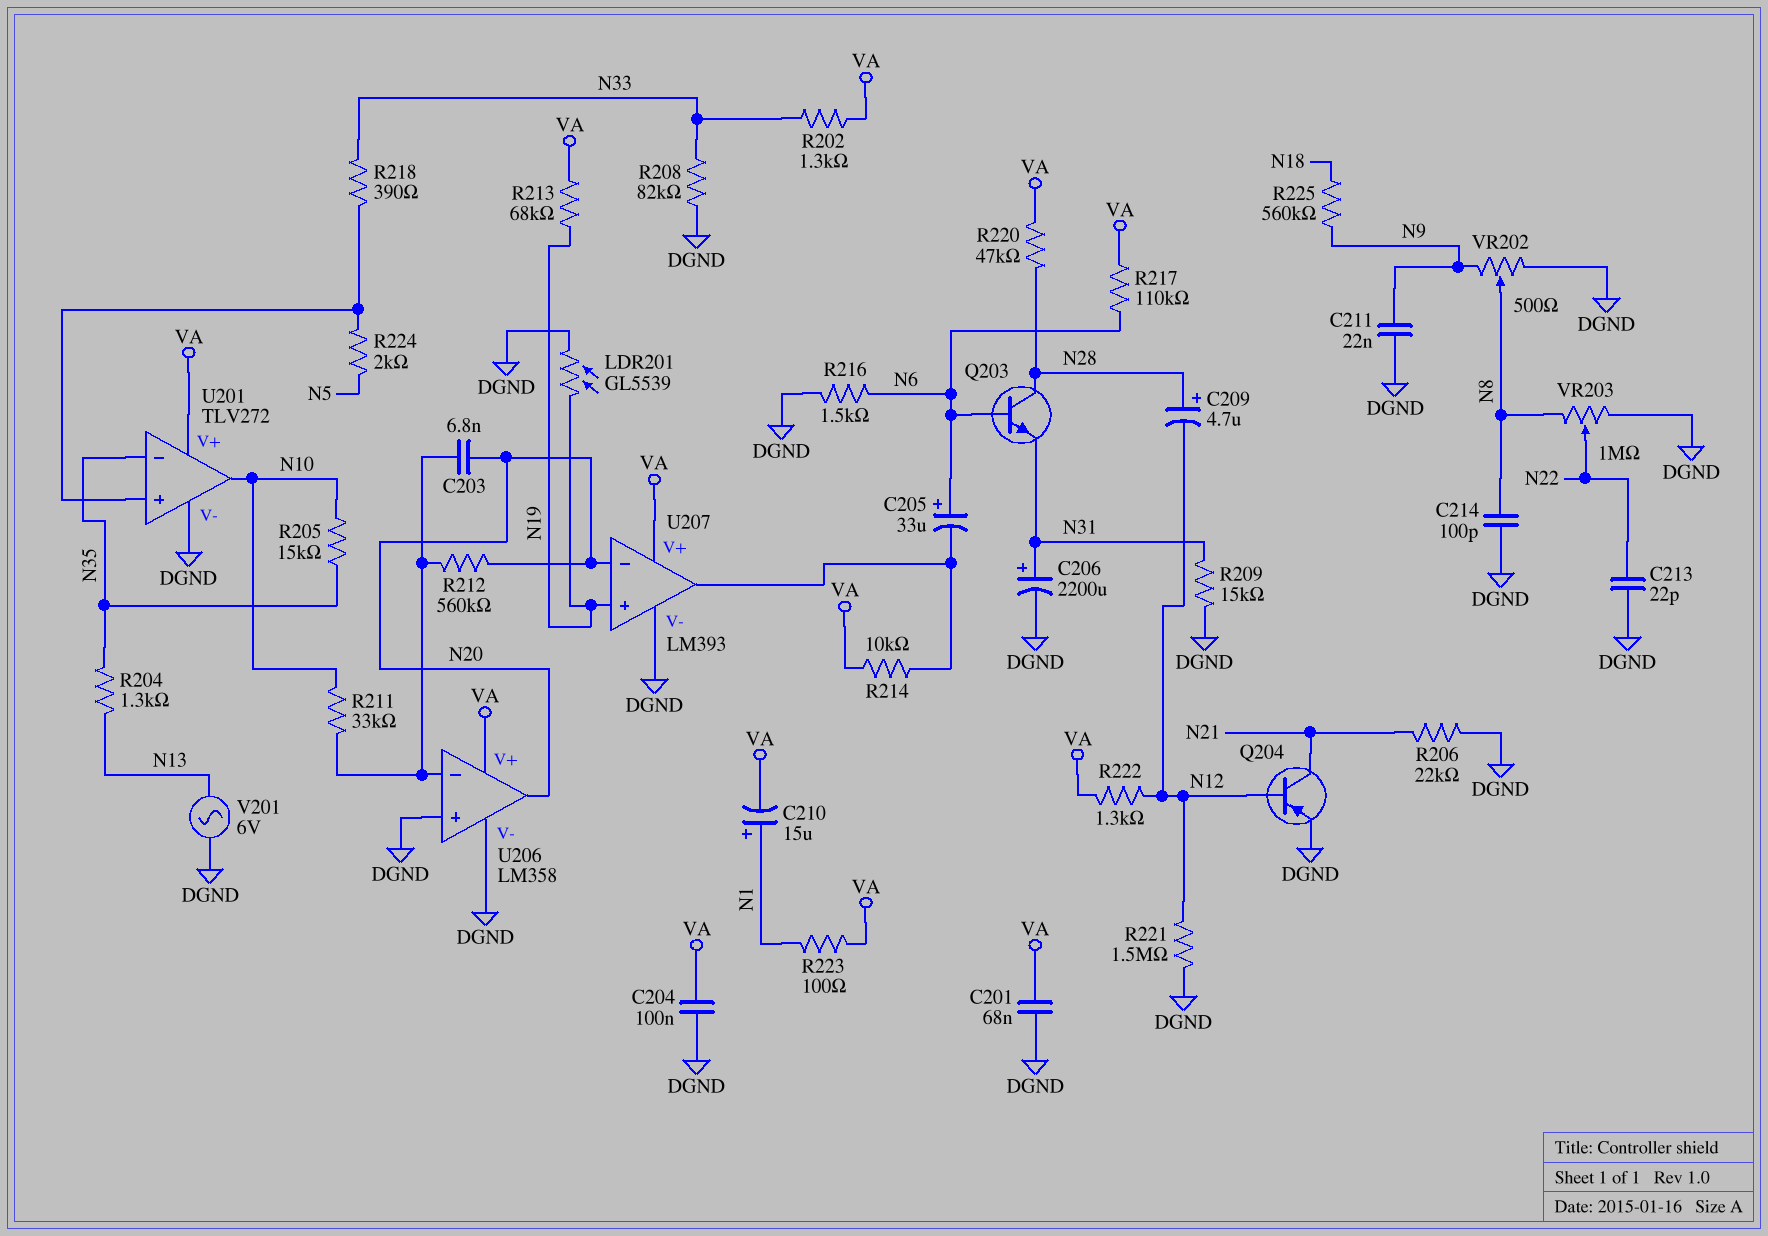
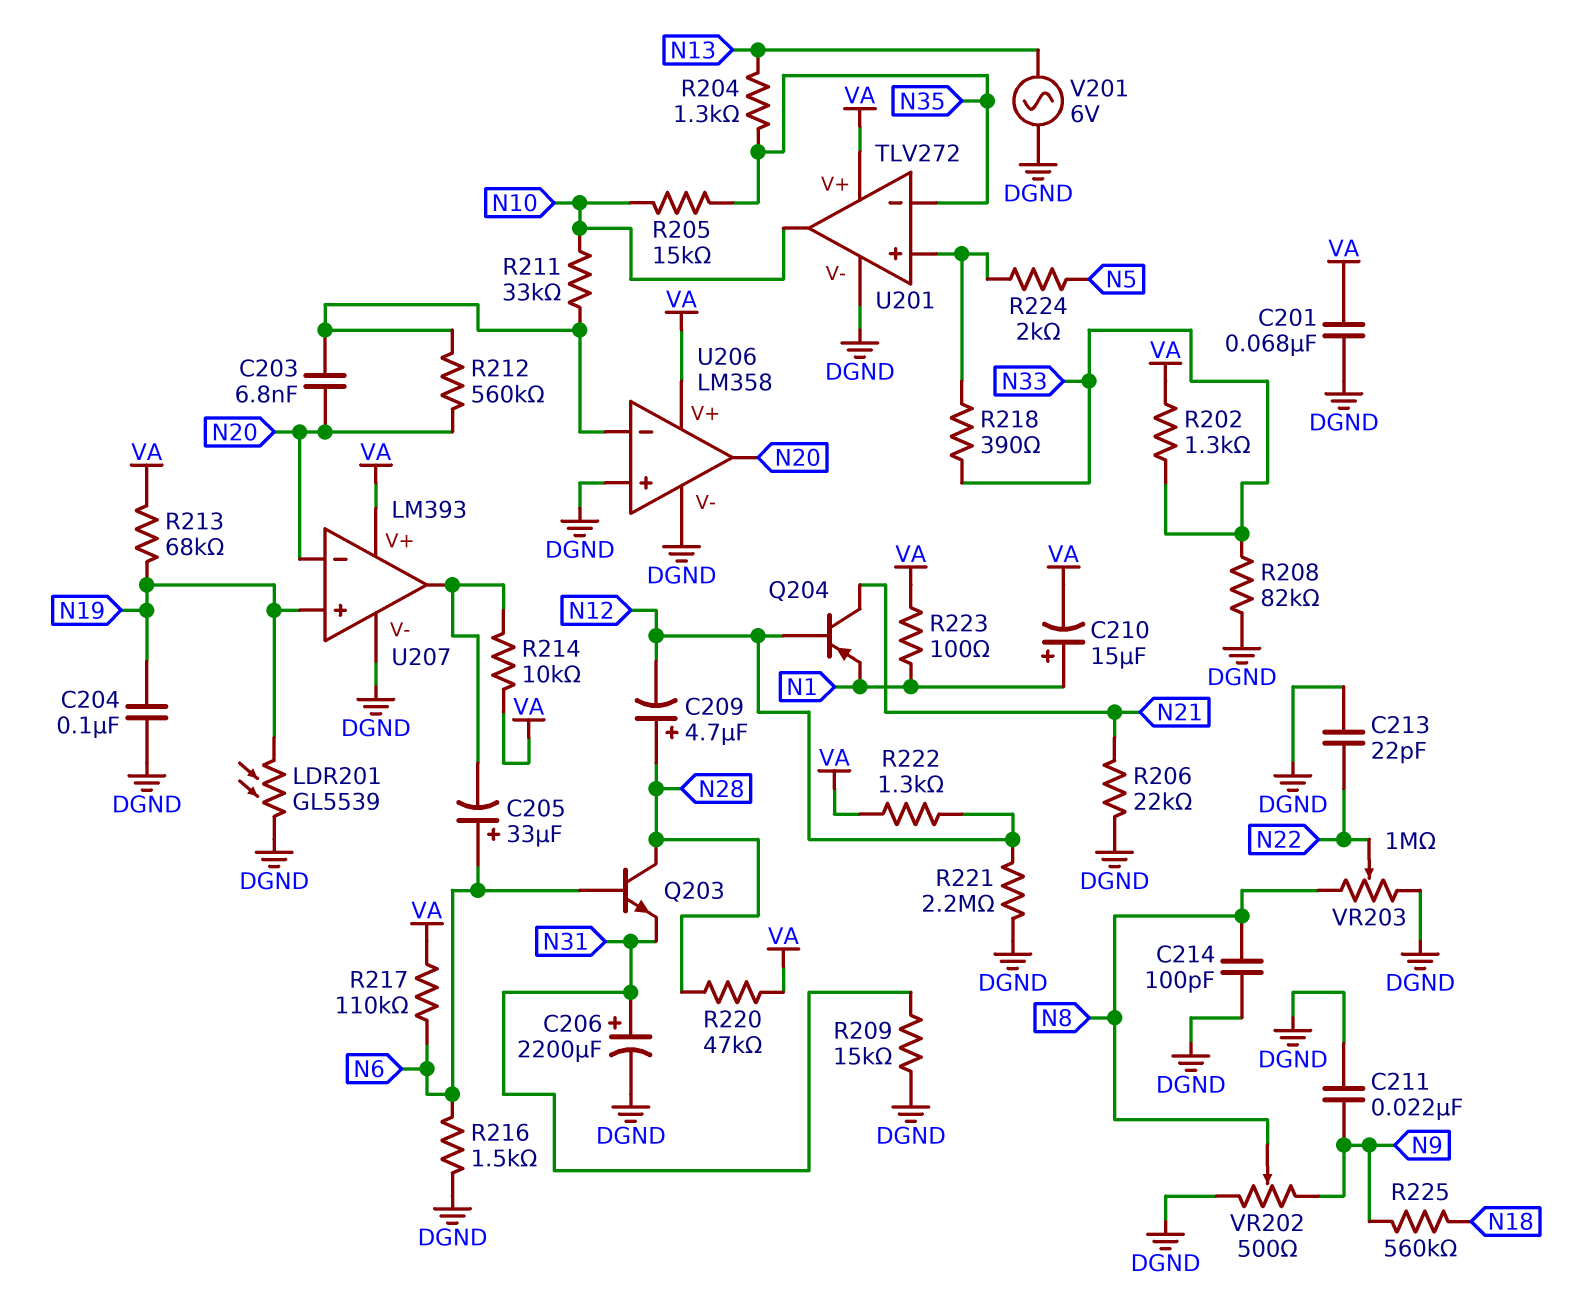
C204: 100nF (DGND, VA) -> 100nF (DGND, N19)
Q204: PNP (B N12, C N21, E DGND) -> PNP (B N12, C N21, E N1)
R221: 1.5M (DGND, N12) -> 2.2M (DGND, N12)

